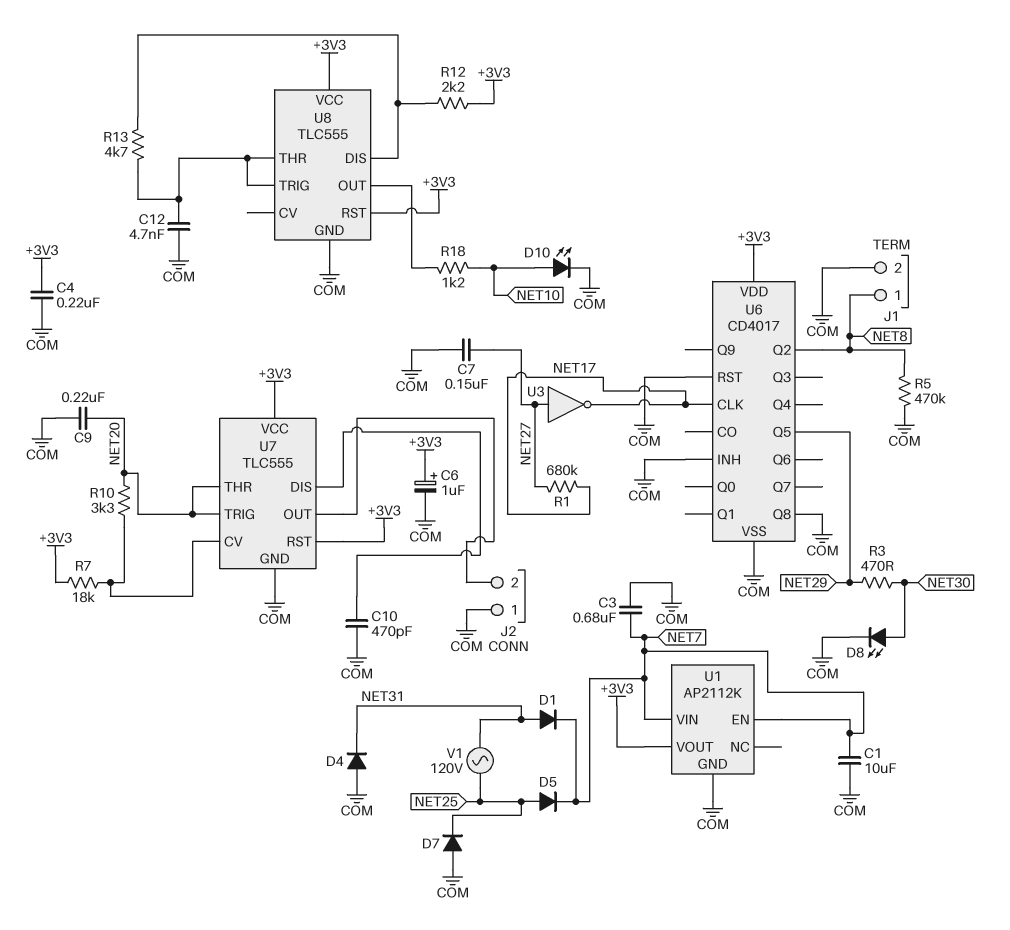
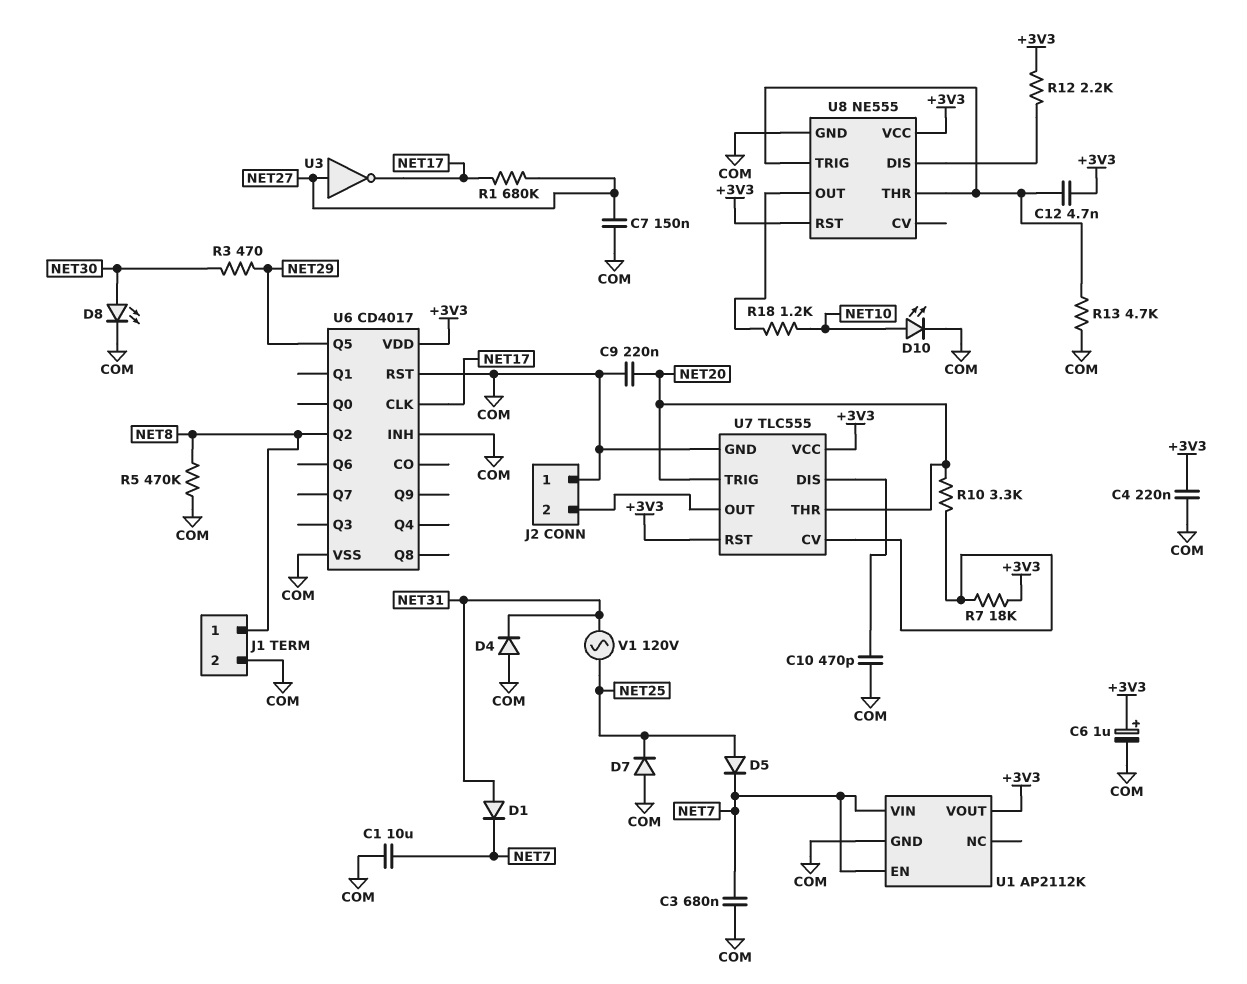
C12: 4.7nF (COM, U8/THR) -> 4.7nF (+3V3, U8/THR)
R13: 4.7k (U8/DIS, U8/THR) -> 4.7k (COM, U8/THR)
U6 pin Q8: COM -> none
U8: TLC555 -> NE555

